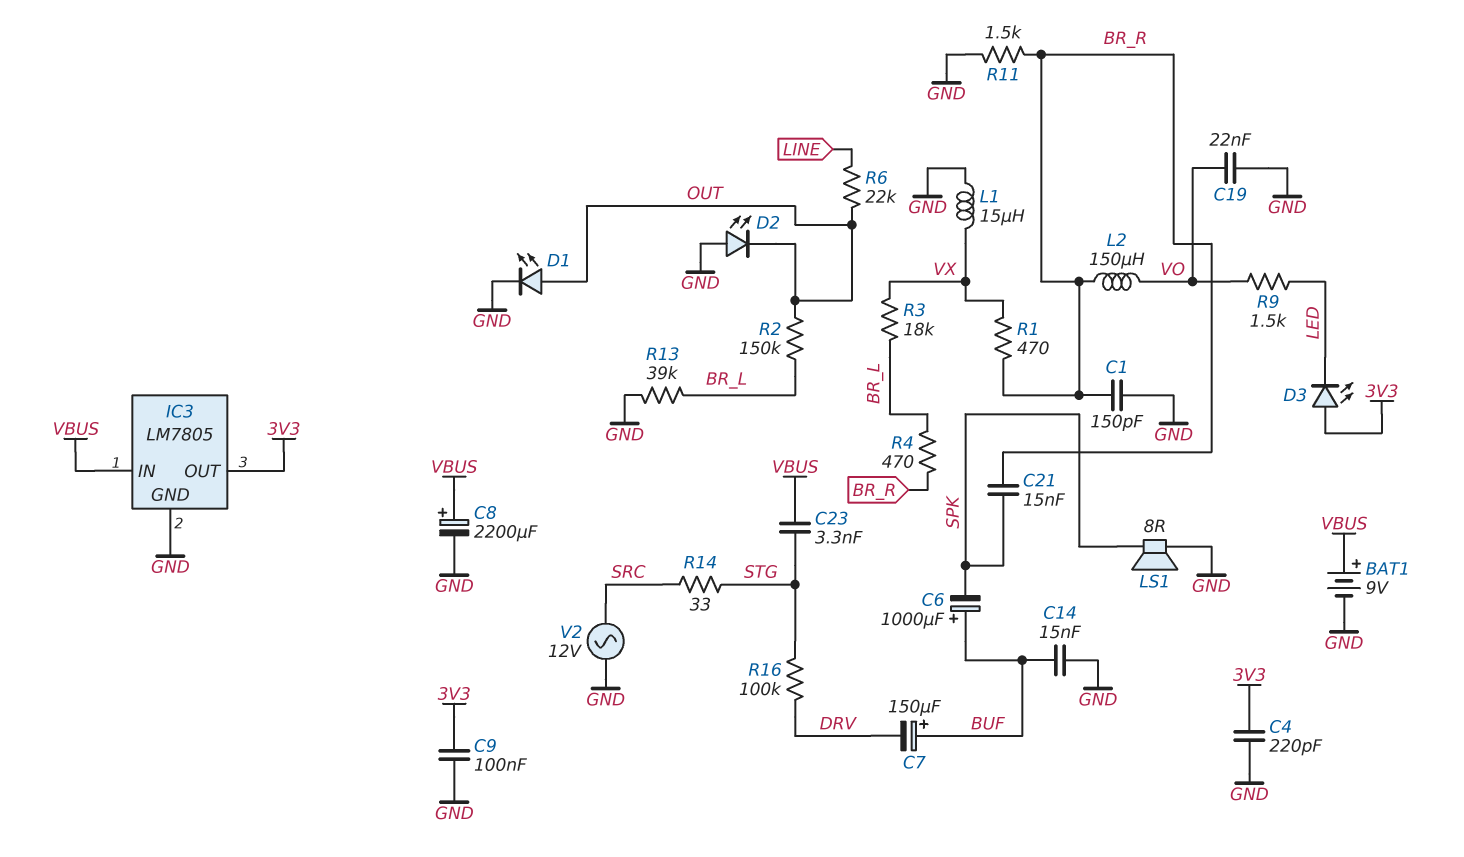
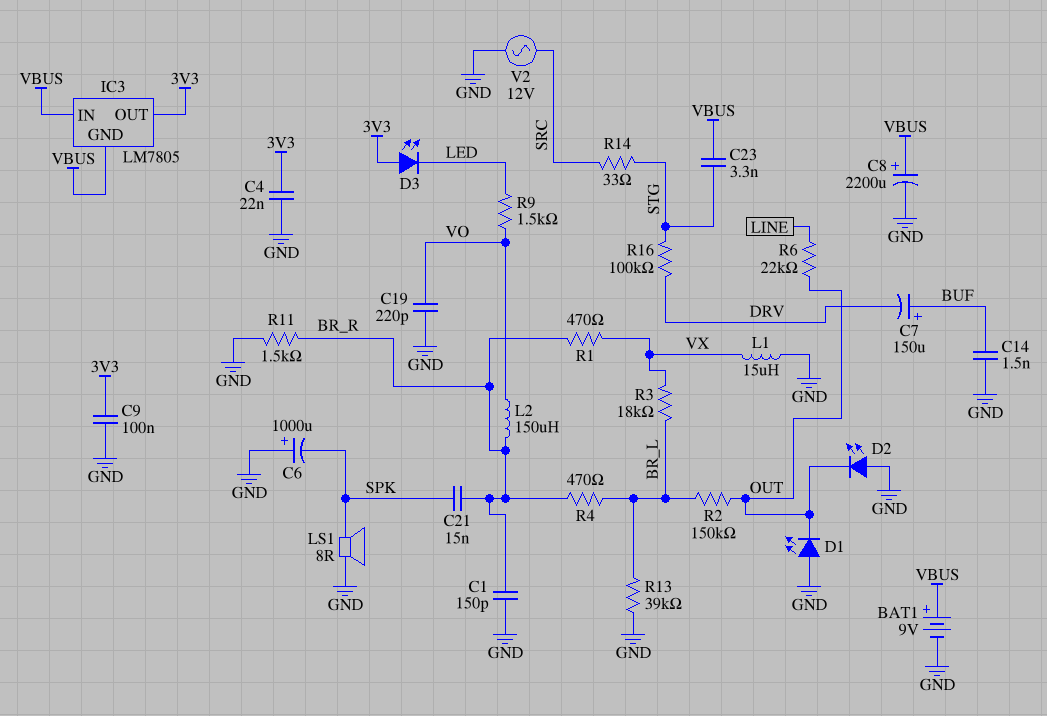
C4: 220pF (3V3, GND) -> 22nF (3V3, GND)
C6: 1000uF (plus BUF, minus SPK) -> 1000uF (plus GND, minus SPK)
C14: 15nF (BUF, GND) -> 1.5nF (BUF, GND)
C19: 22nF (GND, VO) -> 220pF (GND, VO)
D1: LED (A OUT, K GND) -> LED (A GND, K OUT)
IC3 pin GND: GND -> VBUS

